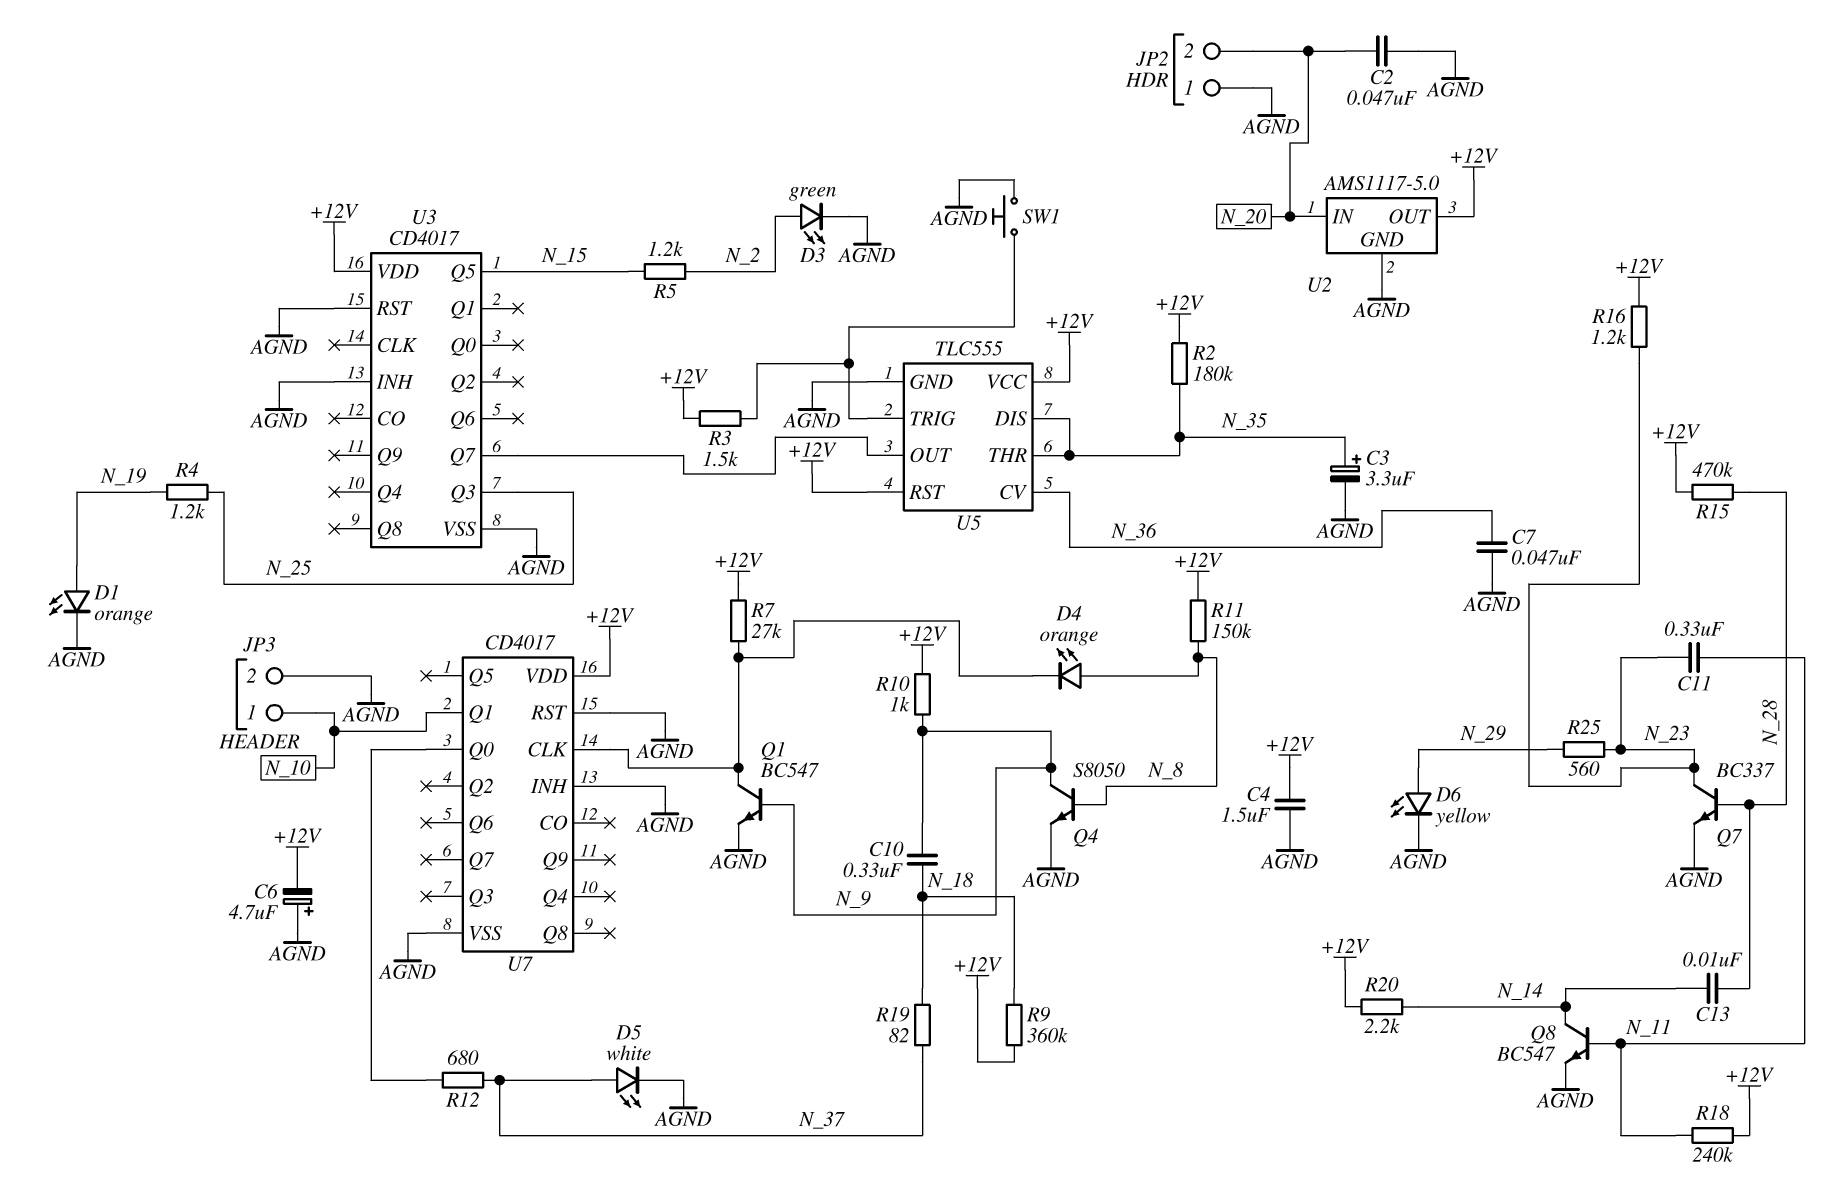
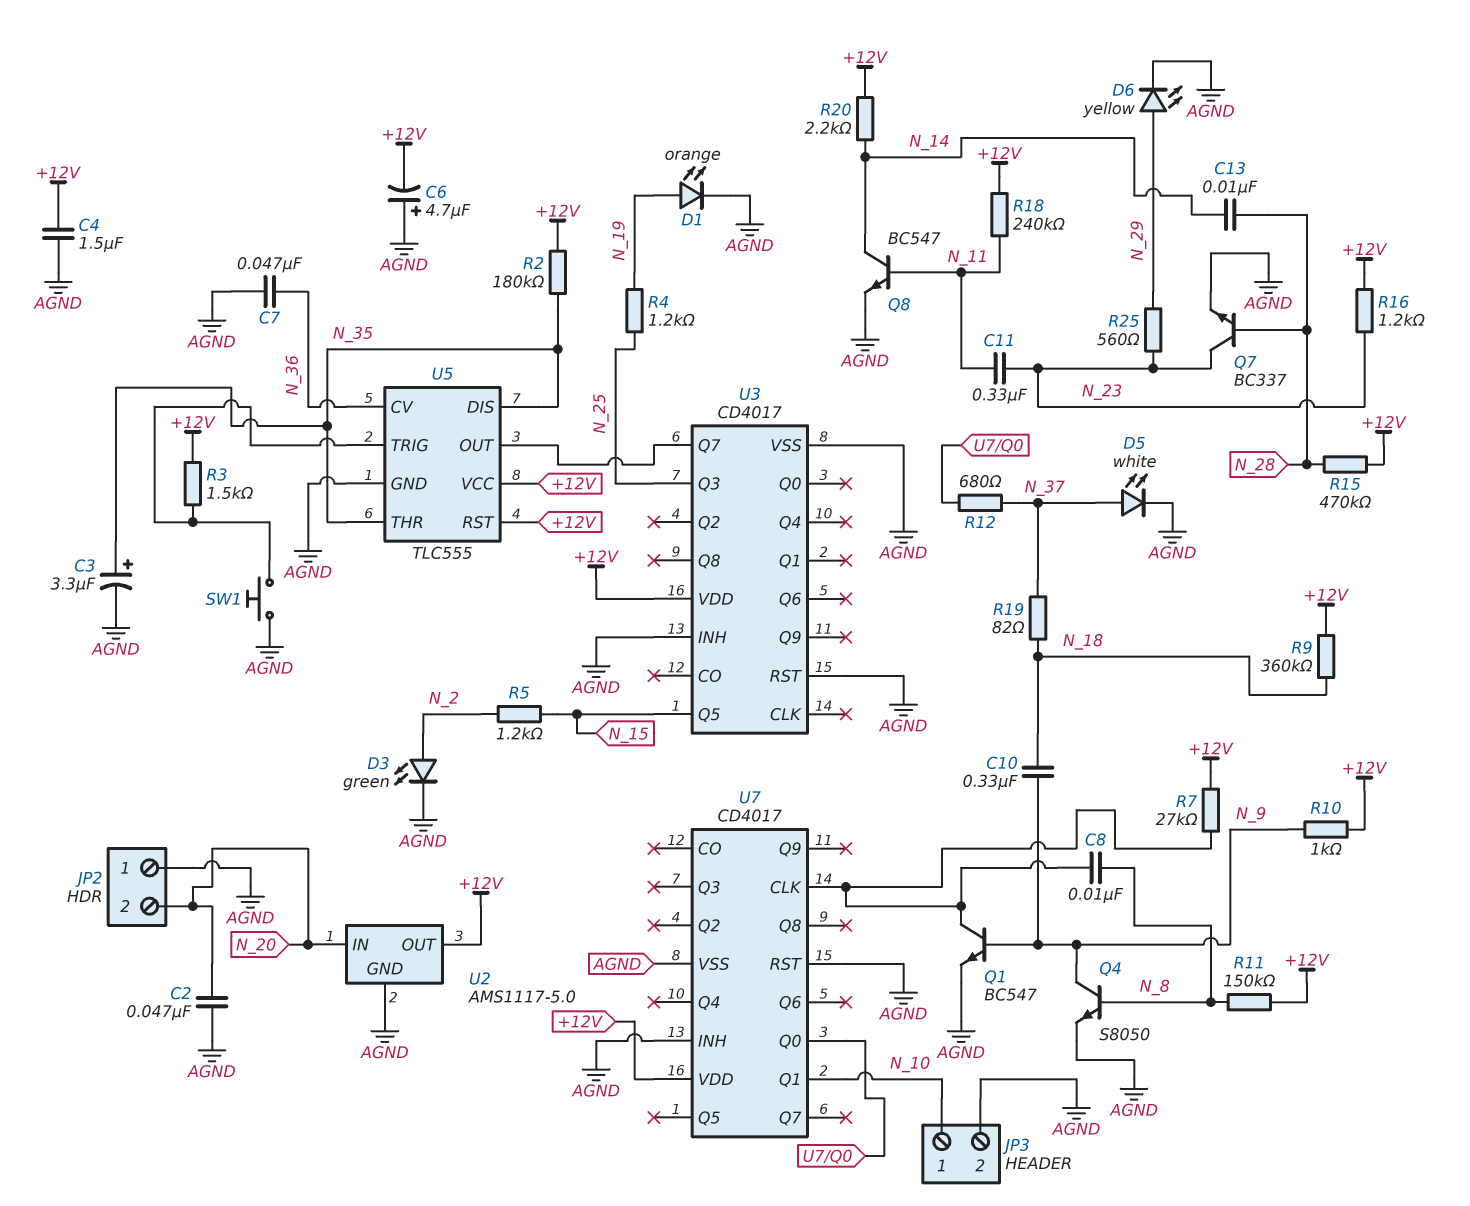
C8: none -> 10nF (N_8, U7/CLK)
D4: LED orange (A N_8, K U7/CLK) -> none

